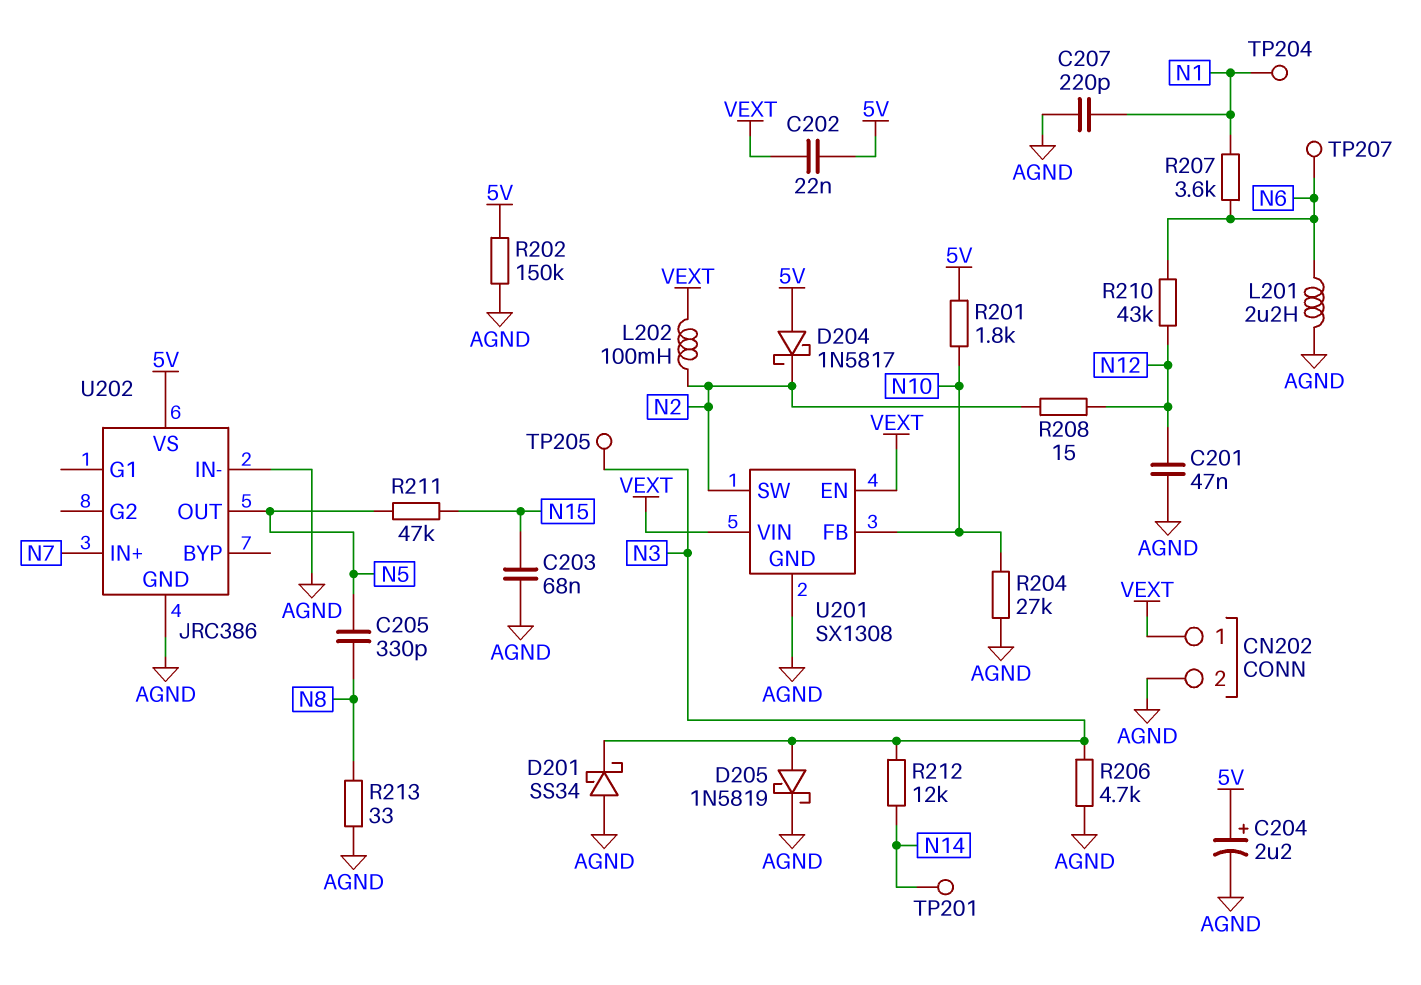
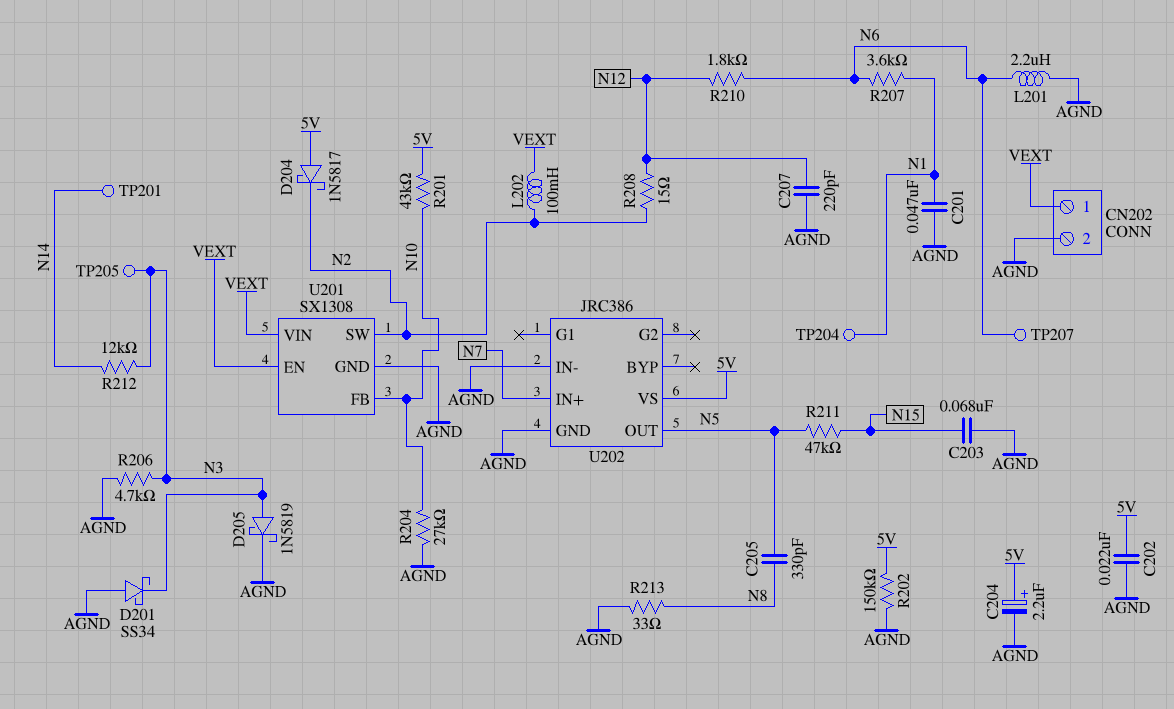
C201: 47nF (AGND, N12) -> 47nF (AGND, N1)
C202: 22nF (5V, VEXT) -> 22nF (5V, AGND)
C207: 220pF (AGND, N1) -> 220pF (AGND, N12)
R201: 1.8k (5V, N10) -> 43k (5V, N10)
R210: 43k (N6, N12) -> 1.8k (N6, N12)

